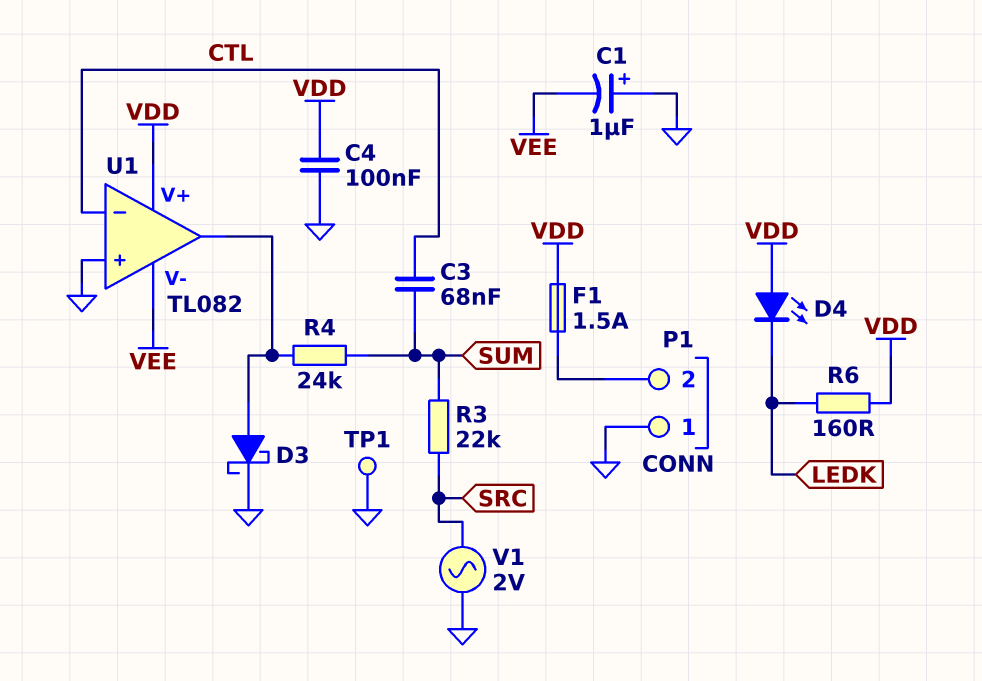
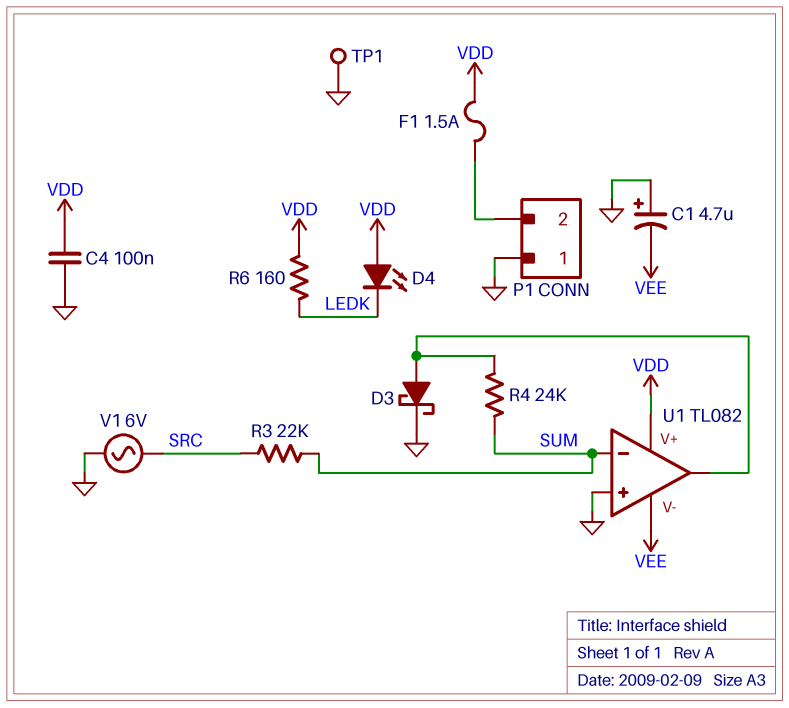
C1: 1uF (plus GND, minus VEE) -> 4.7uF (plus GND, minus VEE)
C3: 68nF (CTL, SUM) -> none
U1 pin in-: CTL -> SUM
V1: AC 2V (GND, SRC) -> AC 6V (GND, SRC)

